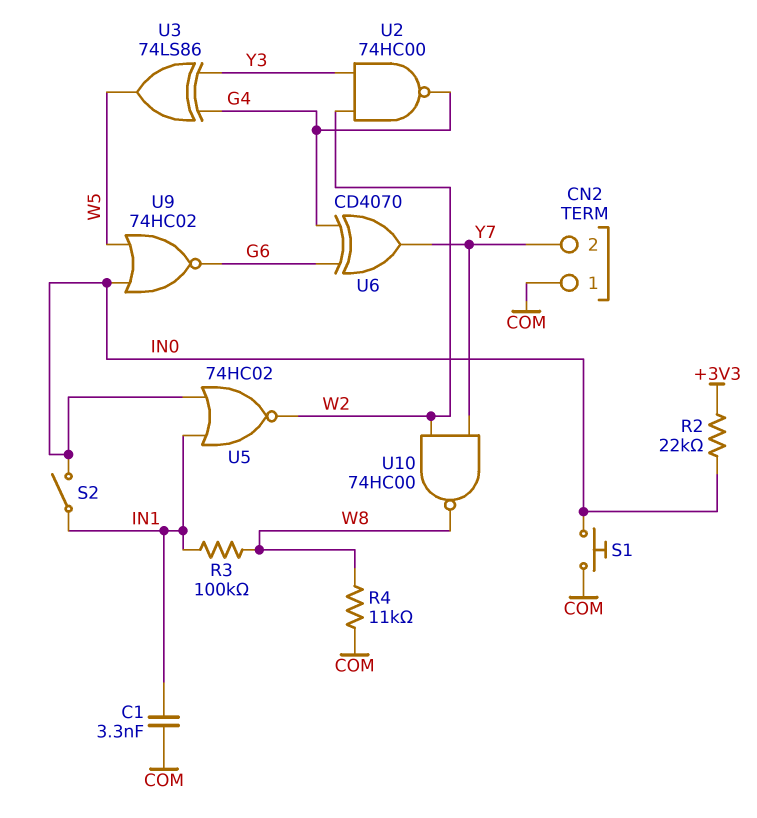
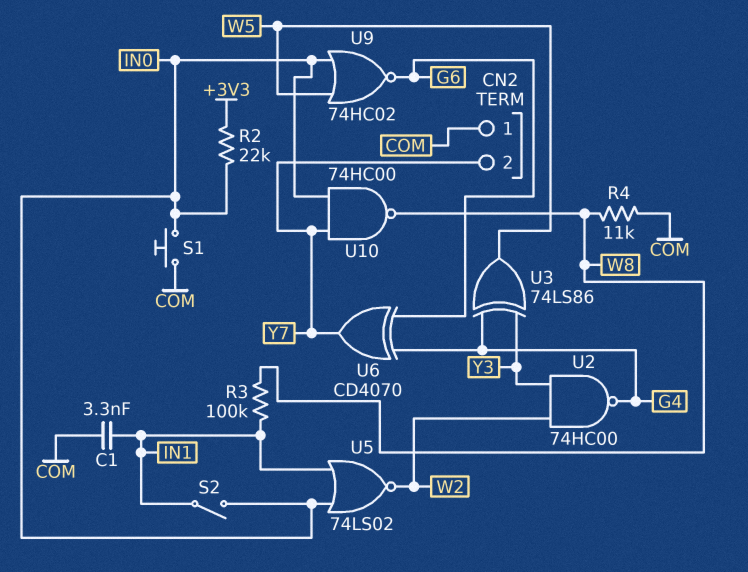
U5: NOR 74HC02 (in IN0, in IN1, out W2) -> NOR 74LS02 (in IN0, in IN1, out W2)
U10: NAND 74HC00 (in W2, in Y7, out W8) -> NAND 74HC00 (in IN0, in Y7, out W8)

